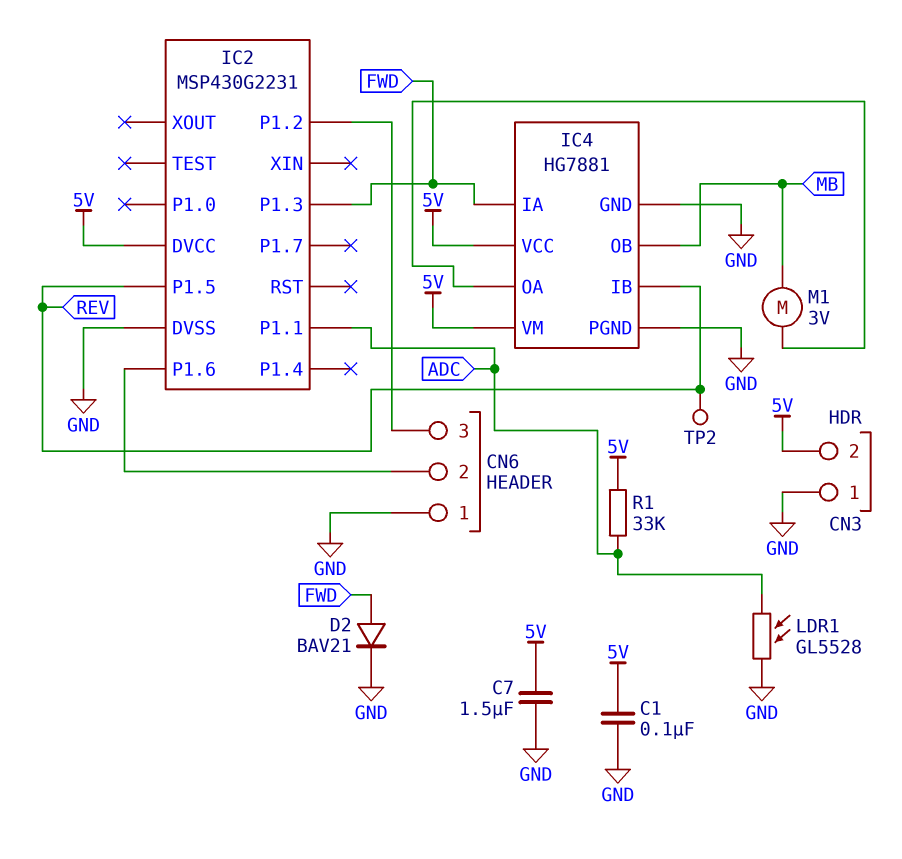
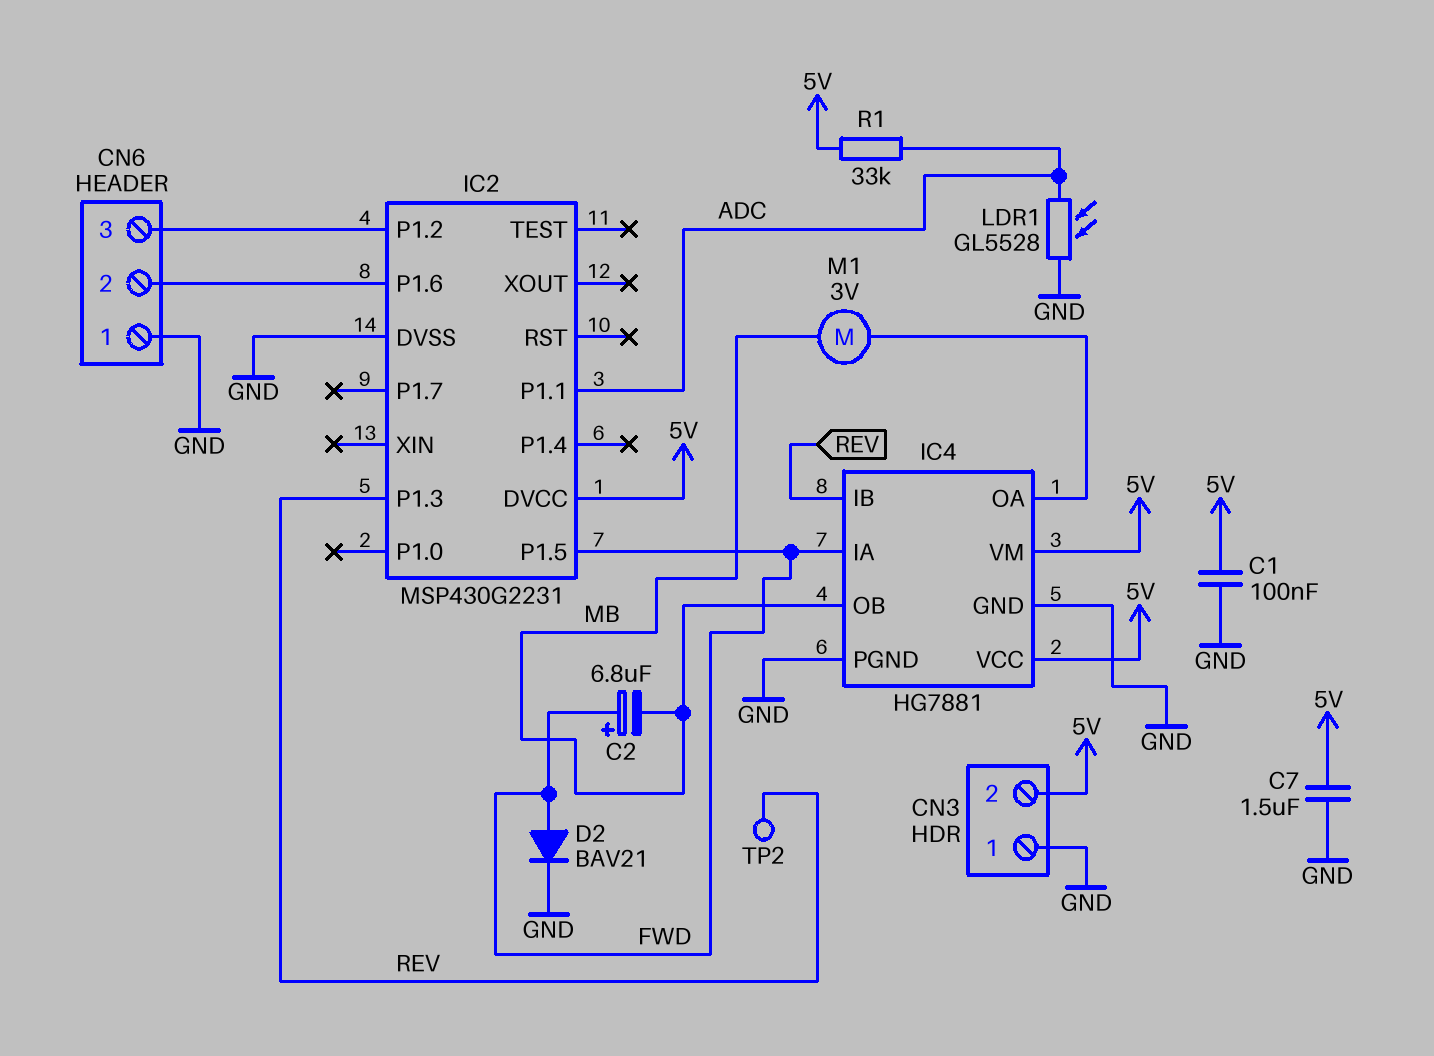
C2: none -> 6.8uF (plus FWD, minus MB)
IC2 pin P1.3: FWD -> REV
IC2 pin P1.5: REV -> FWD

